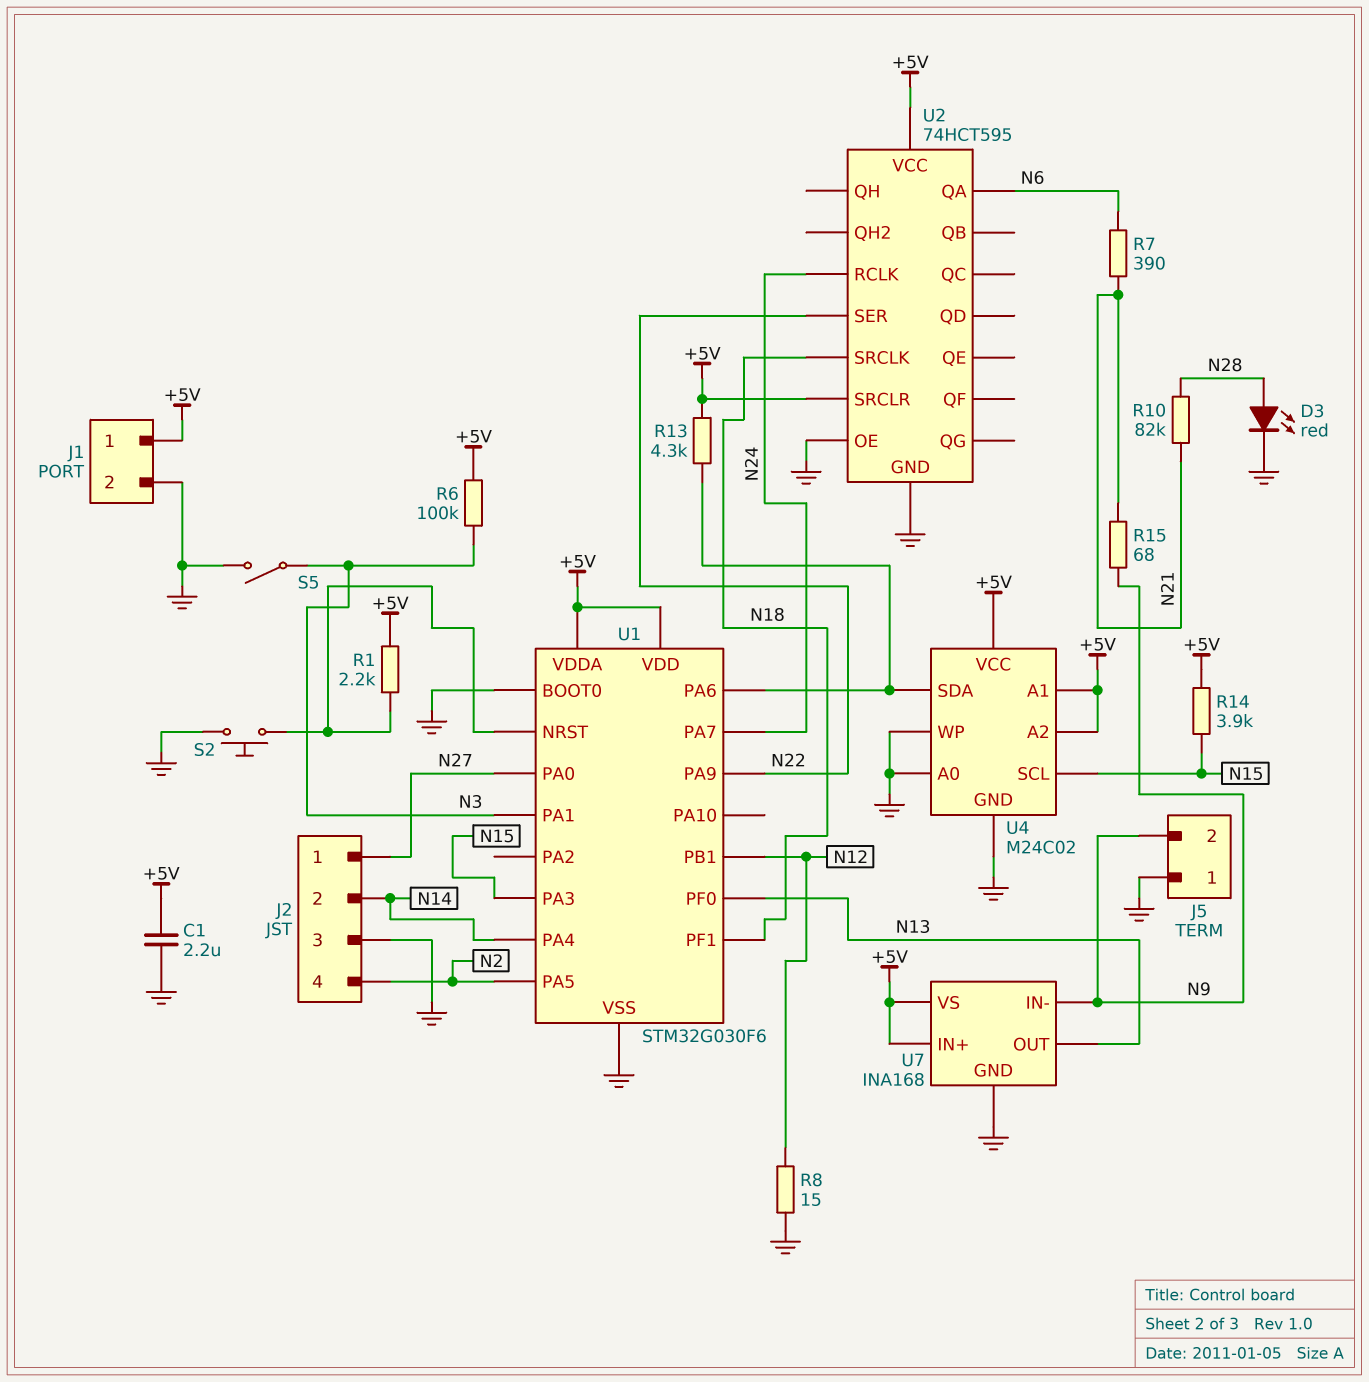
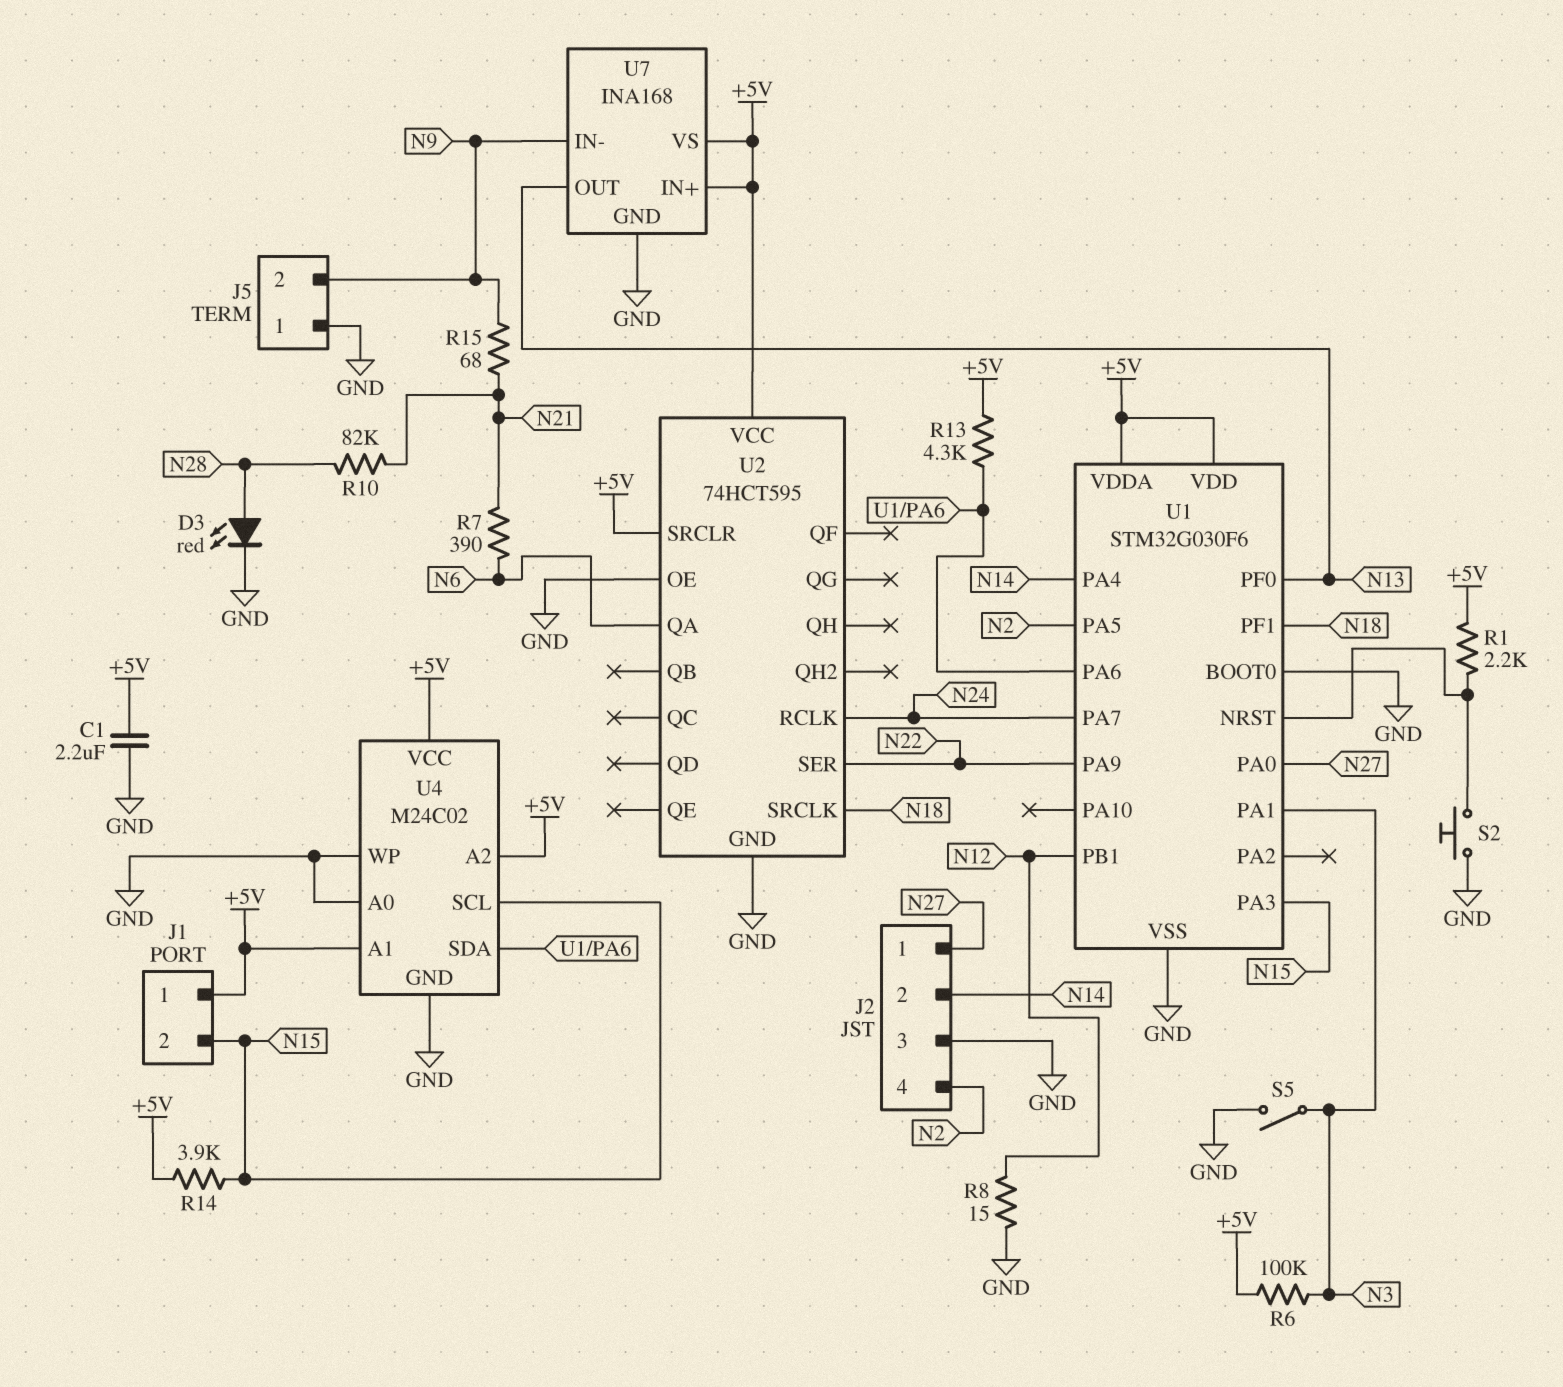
J1 pin 2: GND -> N15

